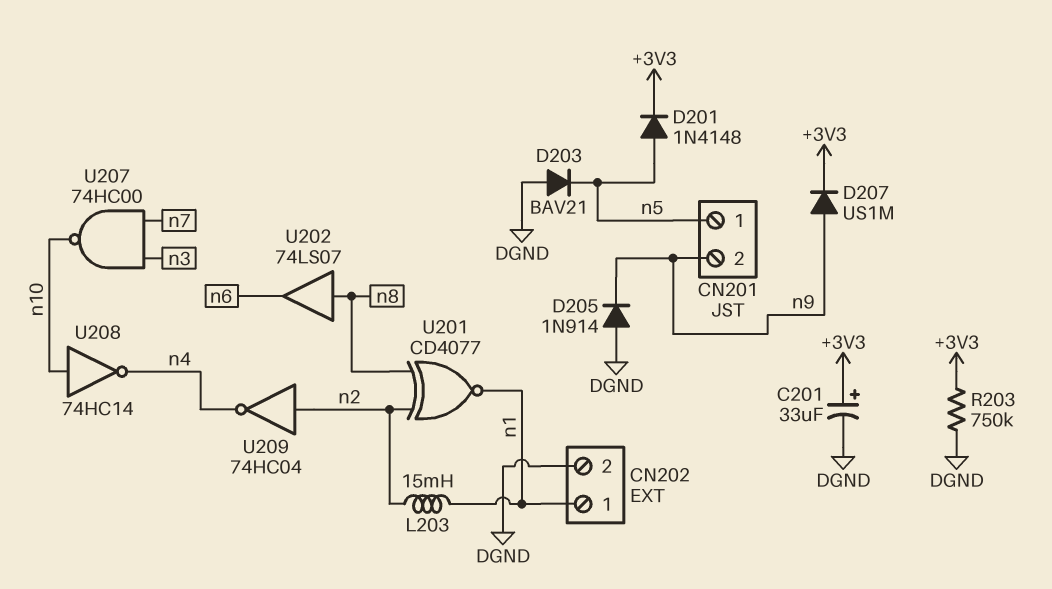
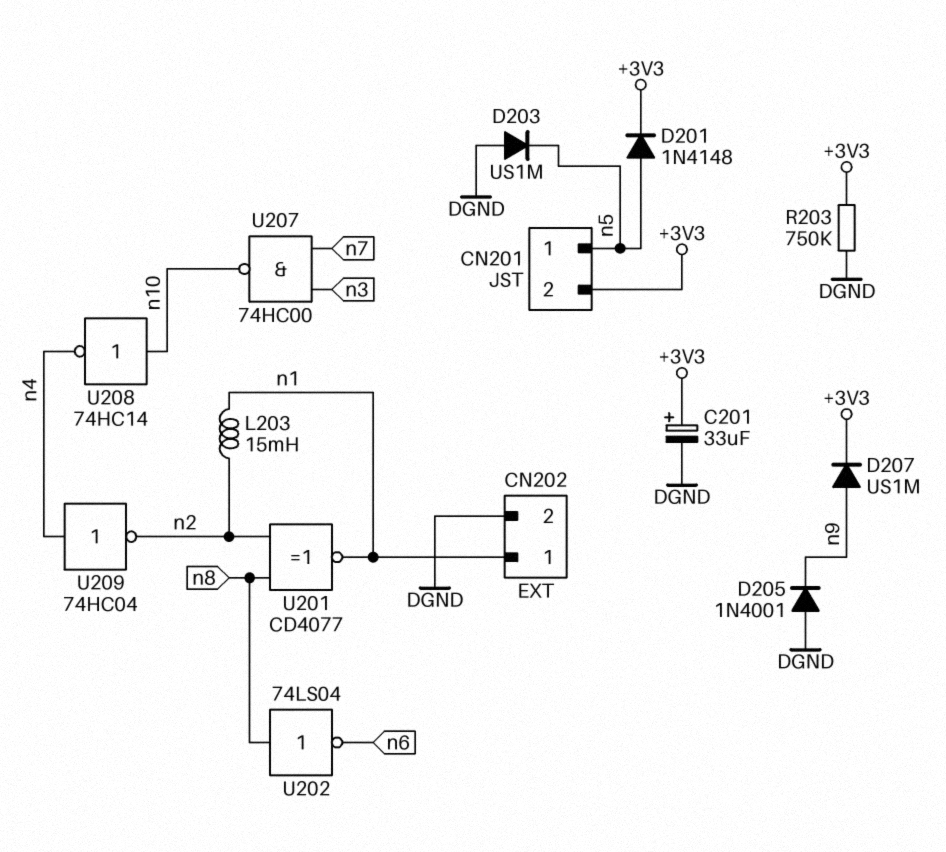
CN201 pin 2: n9 -> +3V3
D203: diode BAV21 (A DGND, K n5) -> diode US1M (A DGND, K n5)
D205: diode 1N914 (A DGND, K n9) -> diode 1N4001 (A DGND, K n9)
U202: buffer 74LS07 (in n8, out n6) -> NOT 74LS04 (in n8, out n6)
U209: NOT 74HC04 (in n2, out n4) -> NOT 74HC04 (in n4, out n2)

